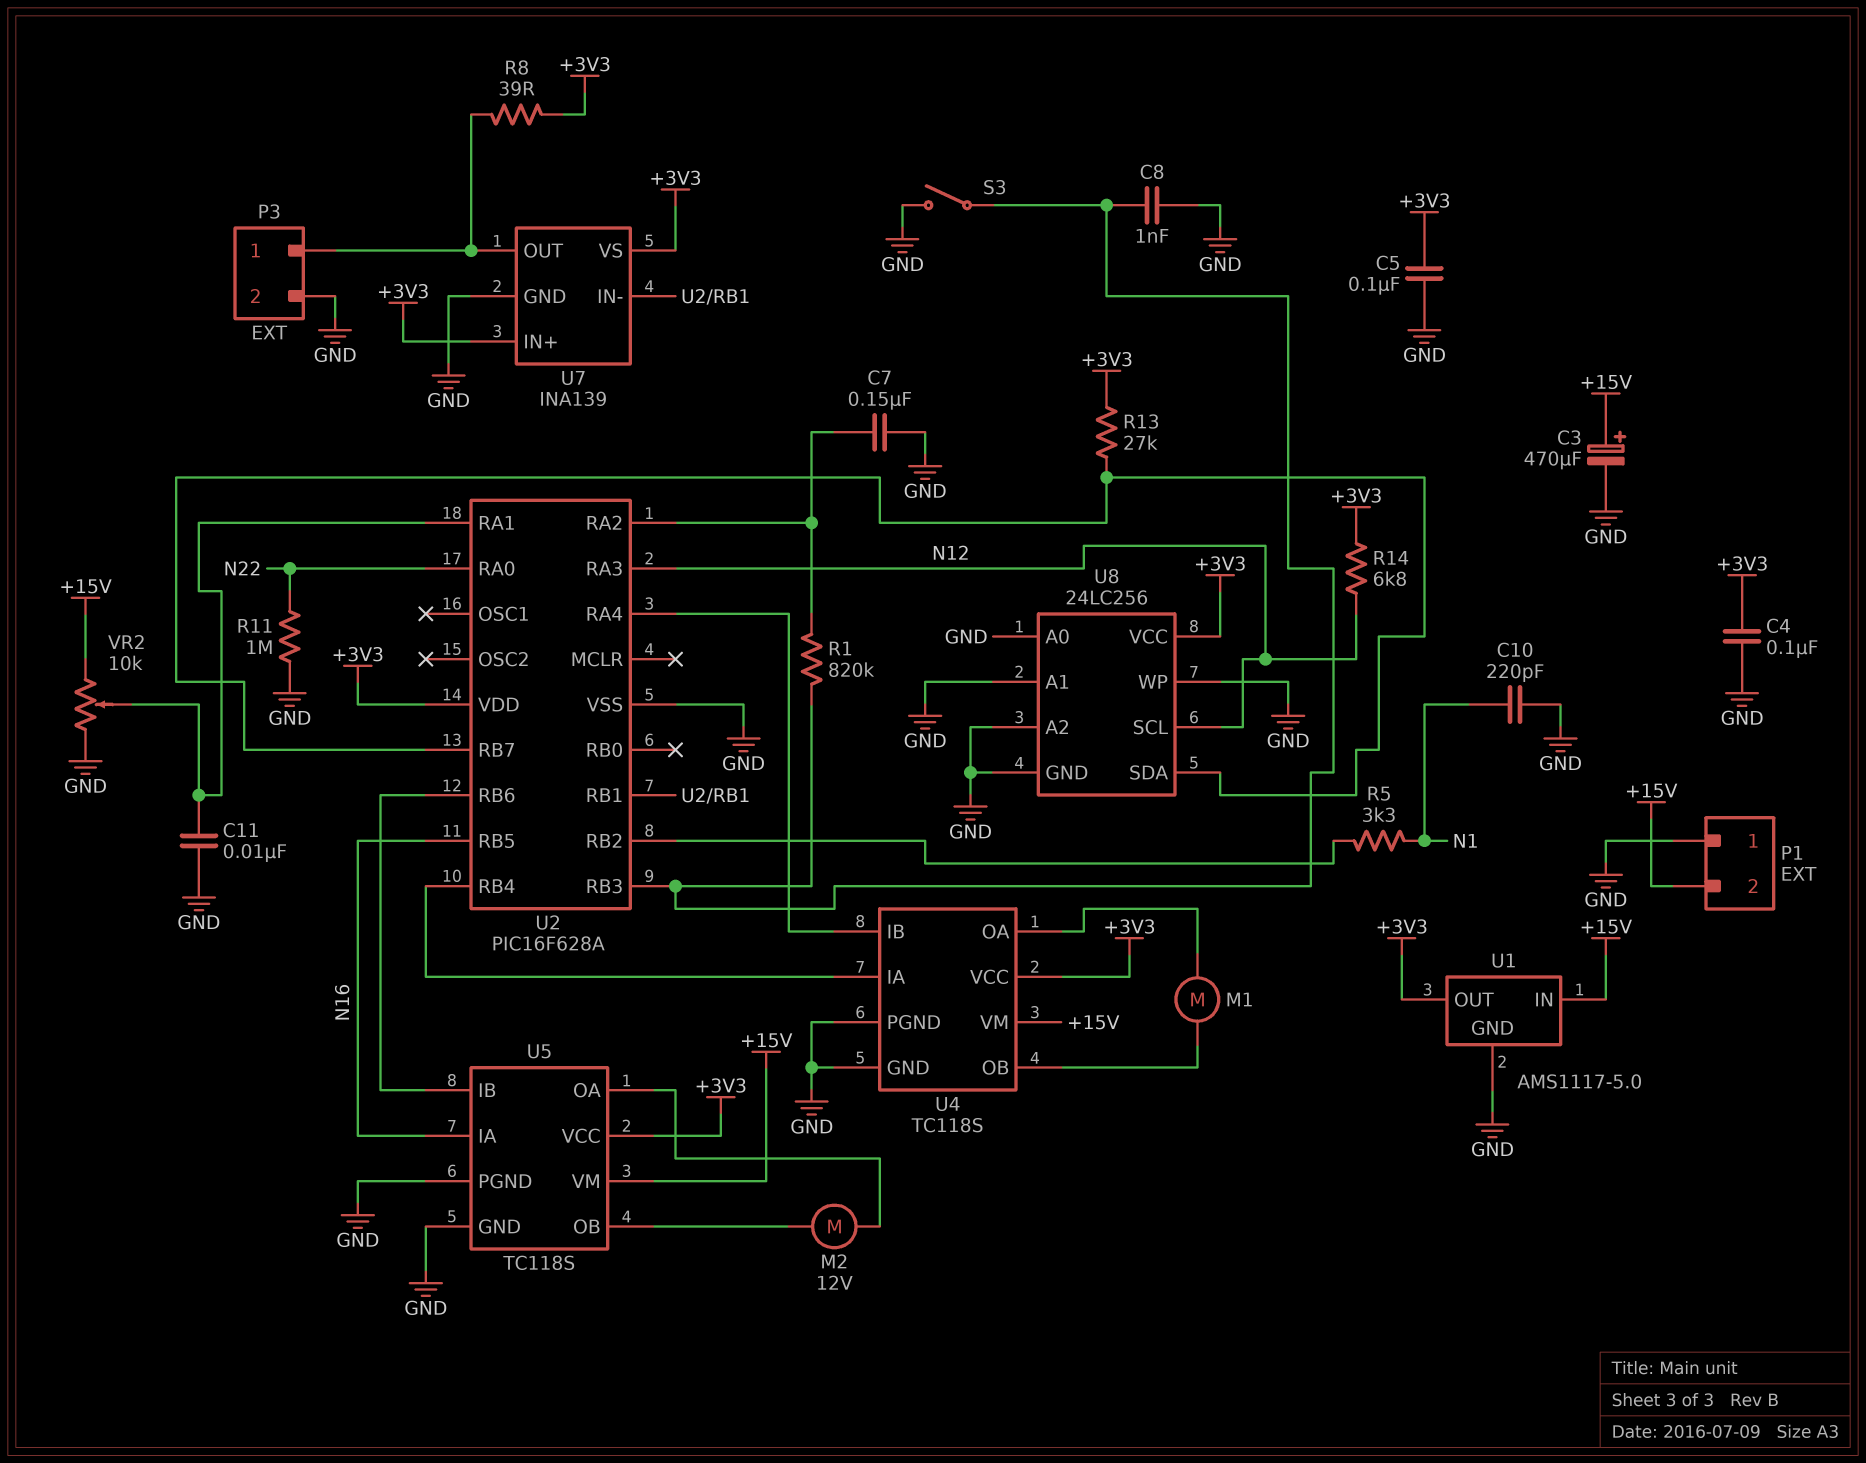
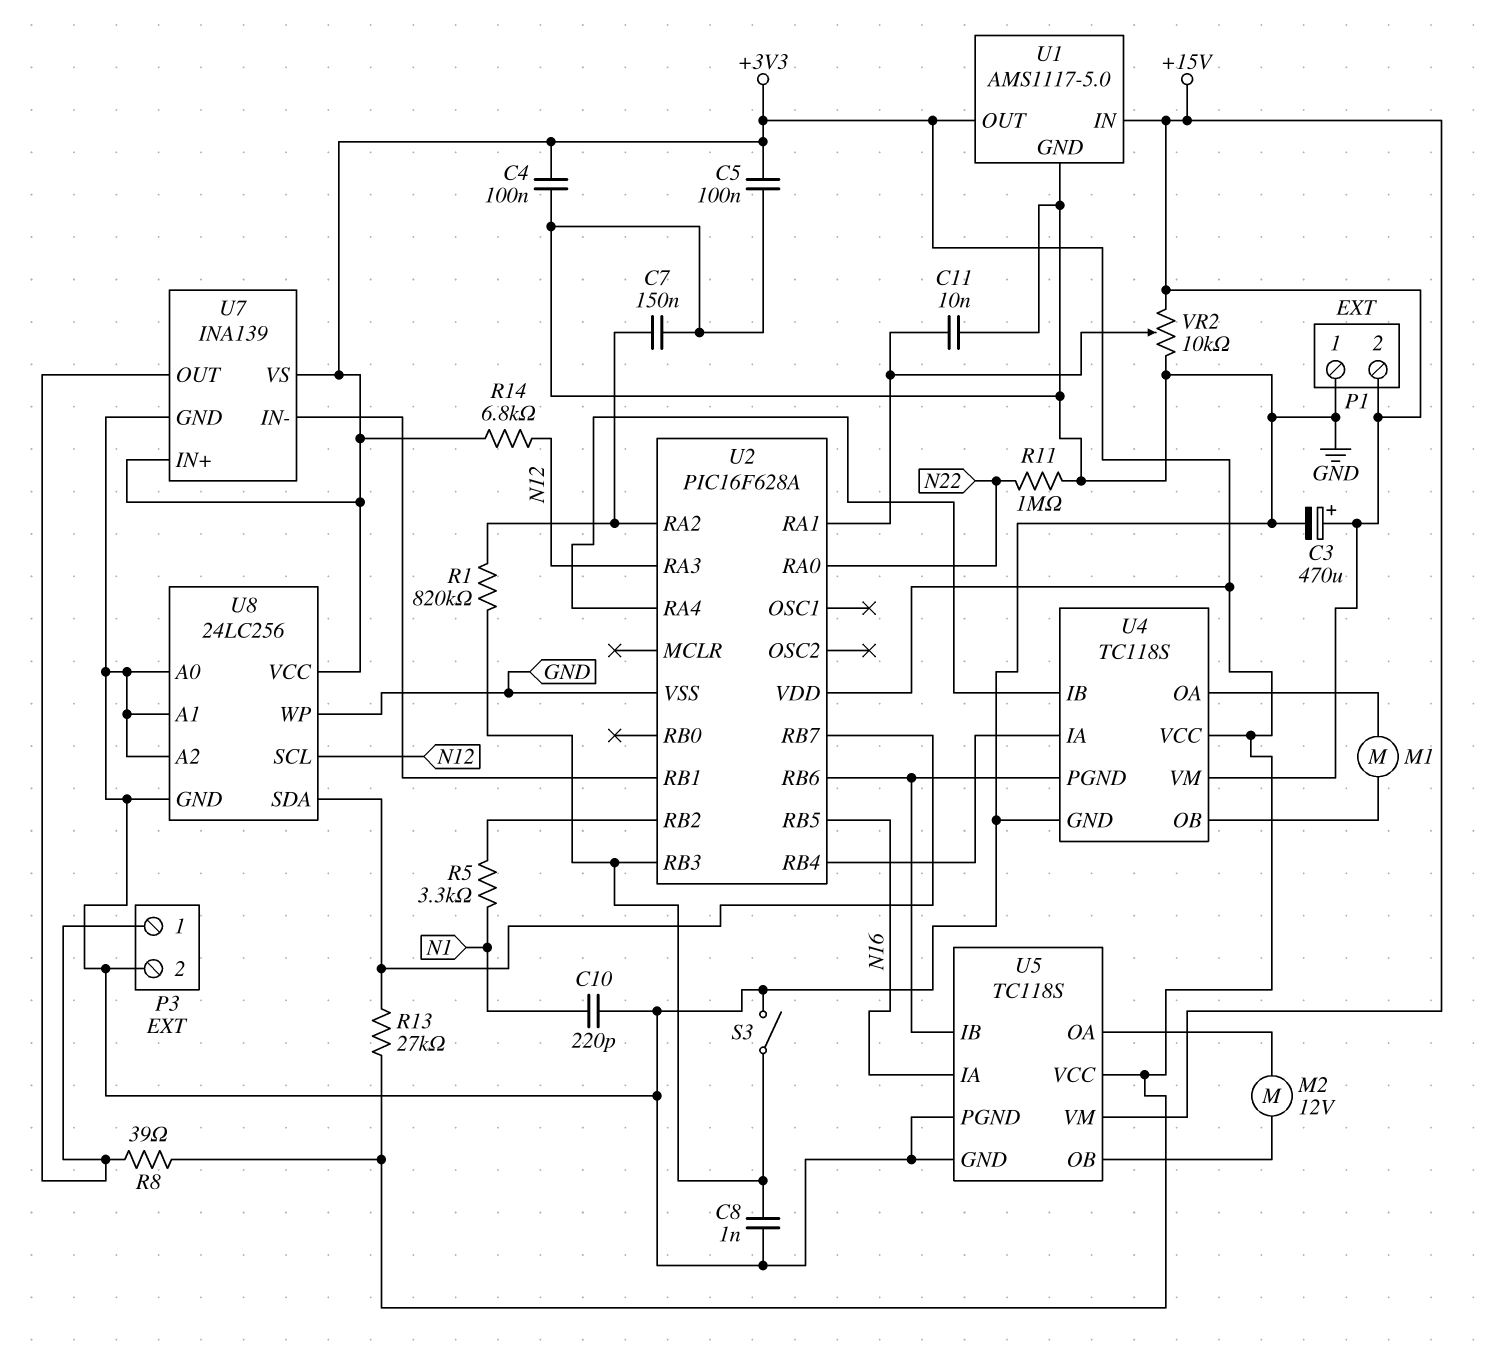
U4 pin PGND: GND -> U2/RB6

